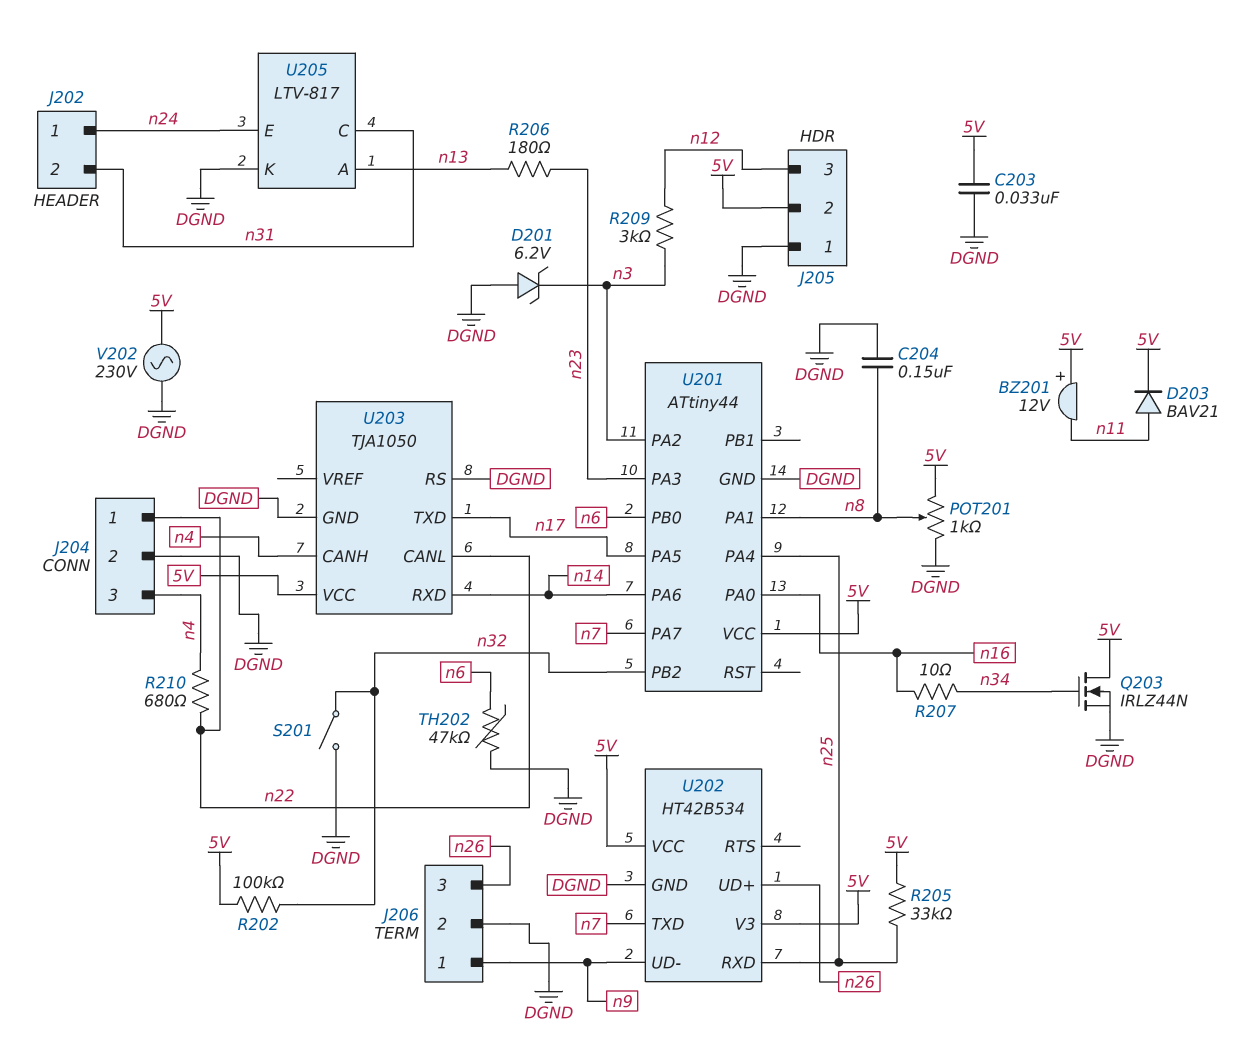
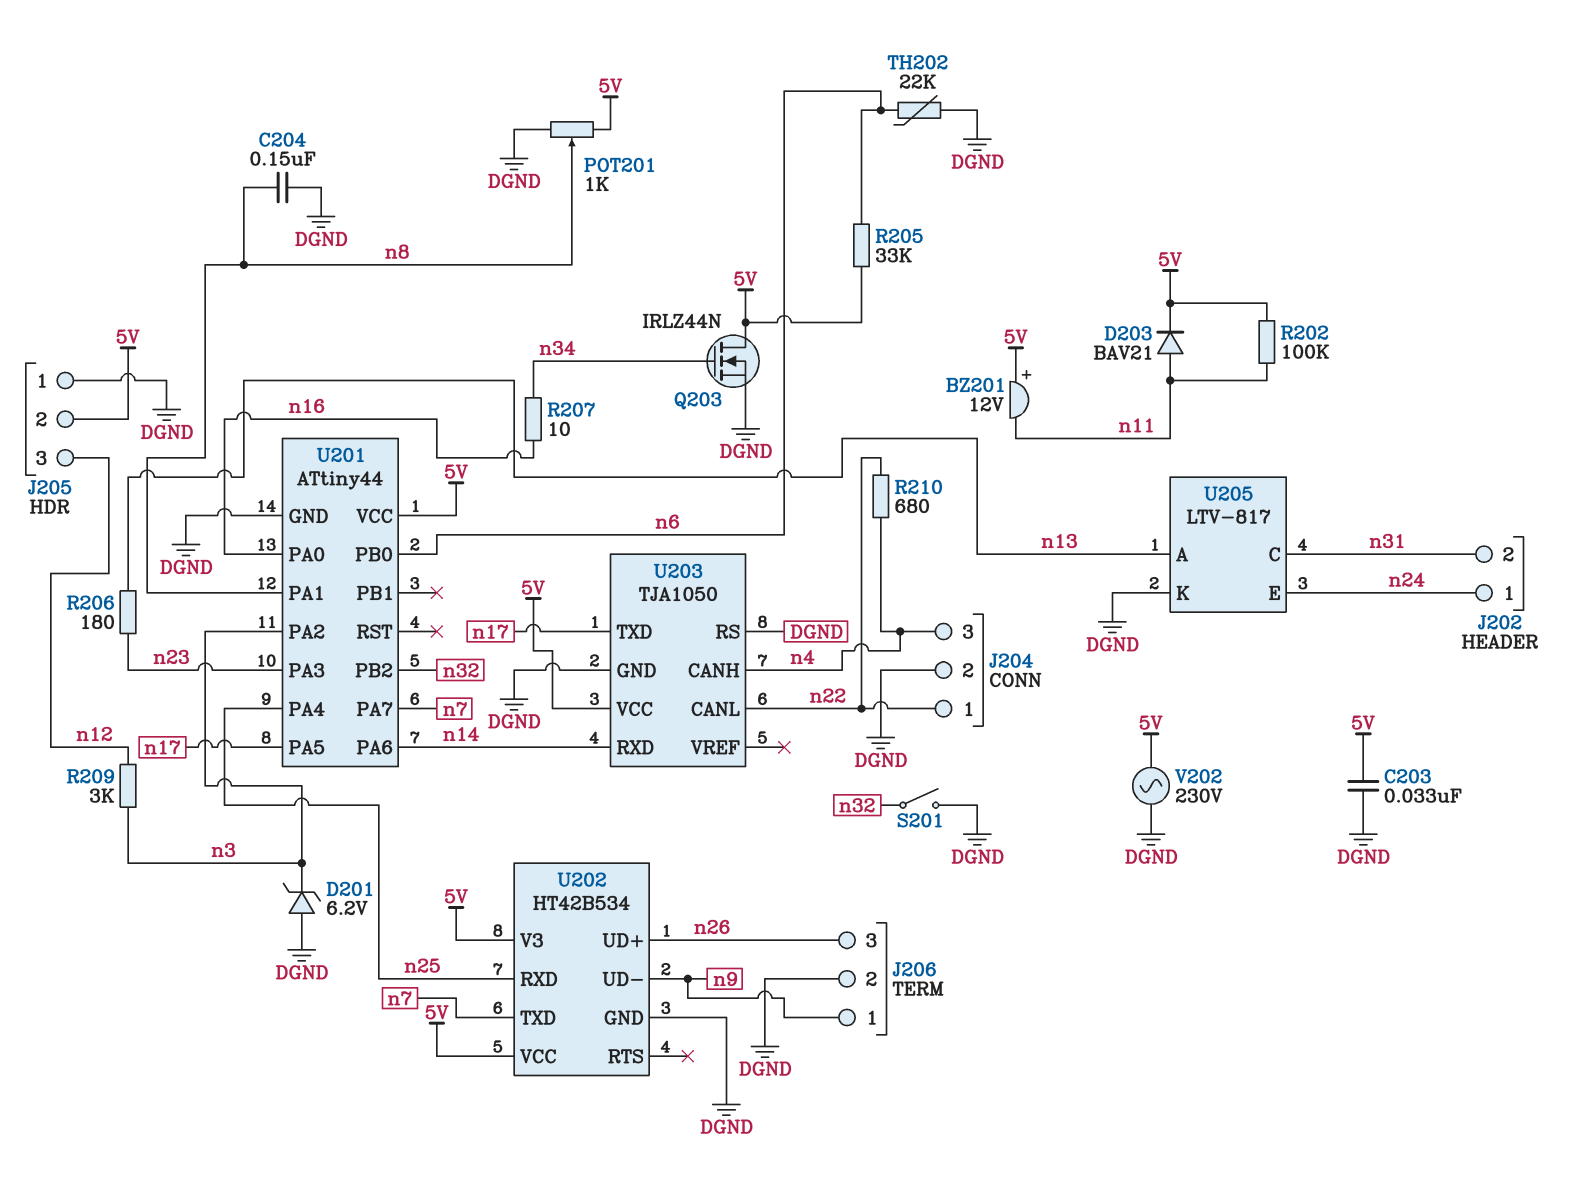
R202: 100k (5V, n32) -> 100k (5V, n11)
R205: 33k (5V, n25) -> 33k (5V, n6)
TH202: 47k (DGND, n6) -> 22k (DGND, n6)

